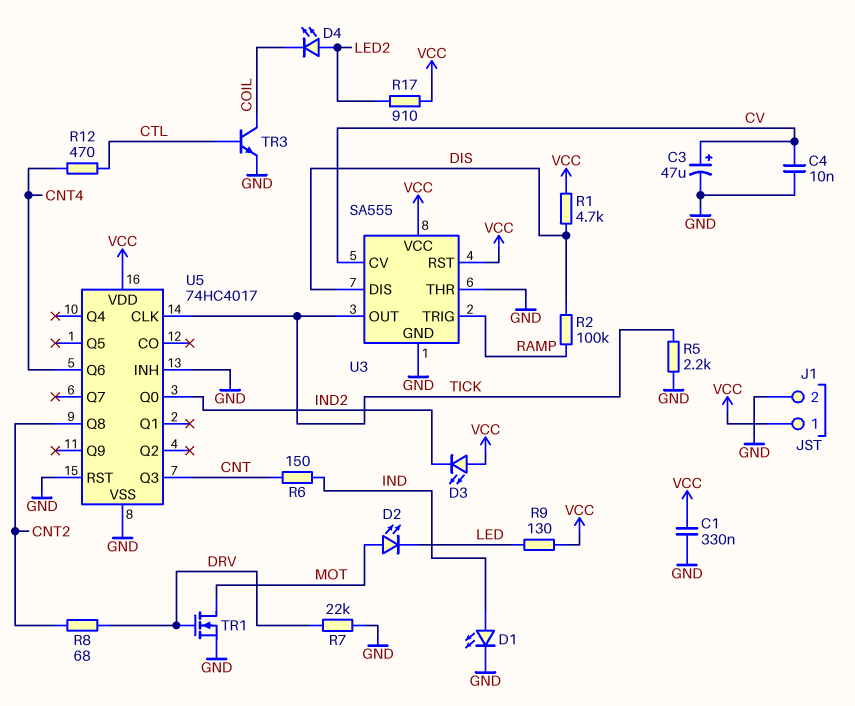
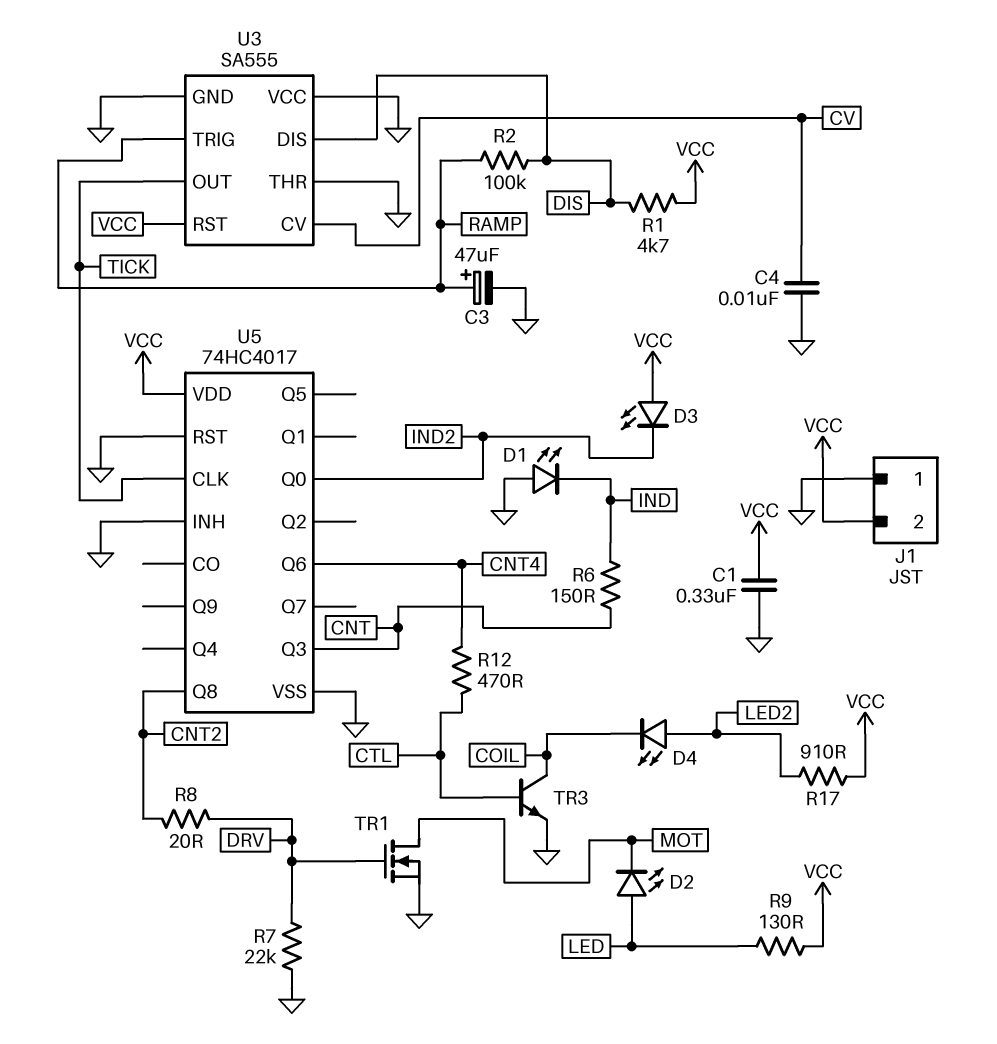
C3: 47uF (plus CV, minus GND) -> 47uF (plus RAMP, minus GND)
D1: LED (A IND, K GND) -> LED (A GND, K IND)
D2: LED (A MOT, K LED) -> LED (A LED, K MOT)
J1 pin 1: VCC -> GND
J1 pin 2: GND -> VCC
R5: 2.2k (GND, TICK) -> none
R8: 68 (CNT2, DRV) -> 20 (CNT2, DRV)
U3 pin VCC: VCC -> GND

